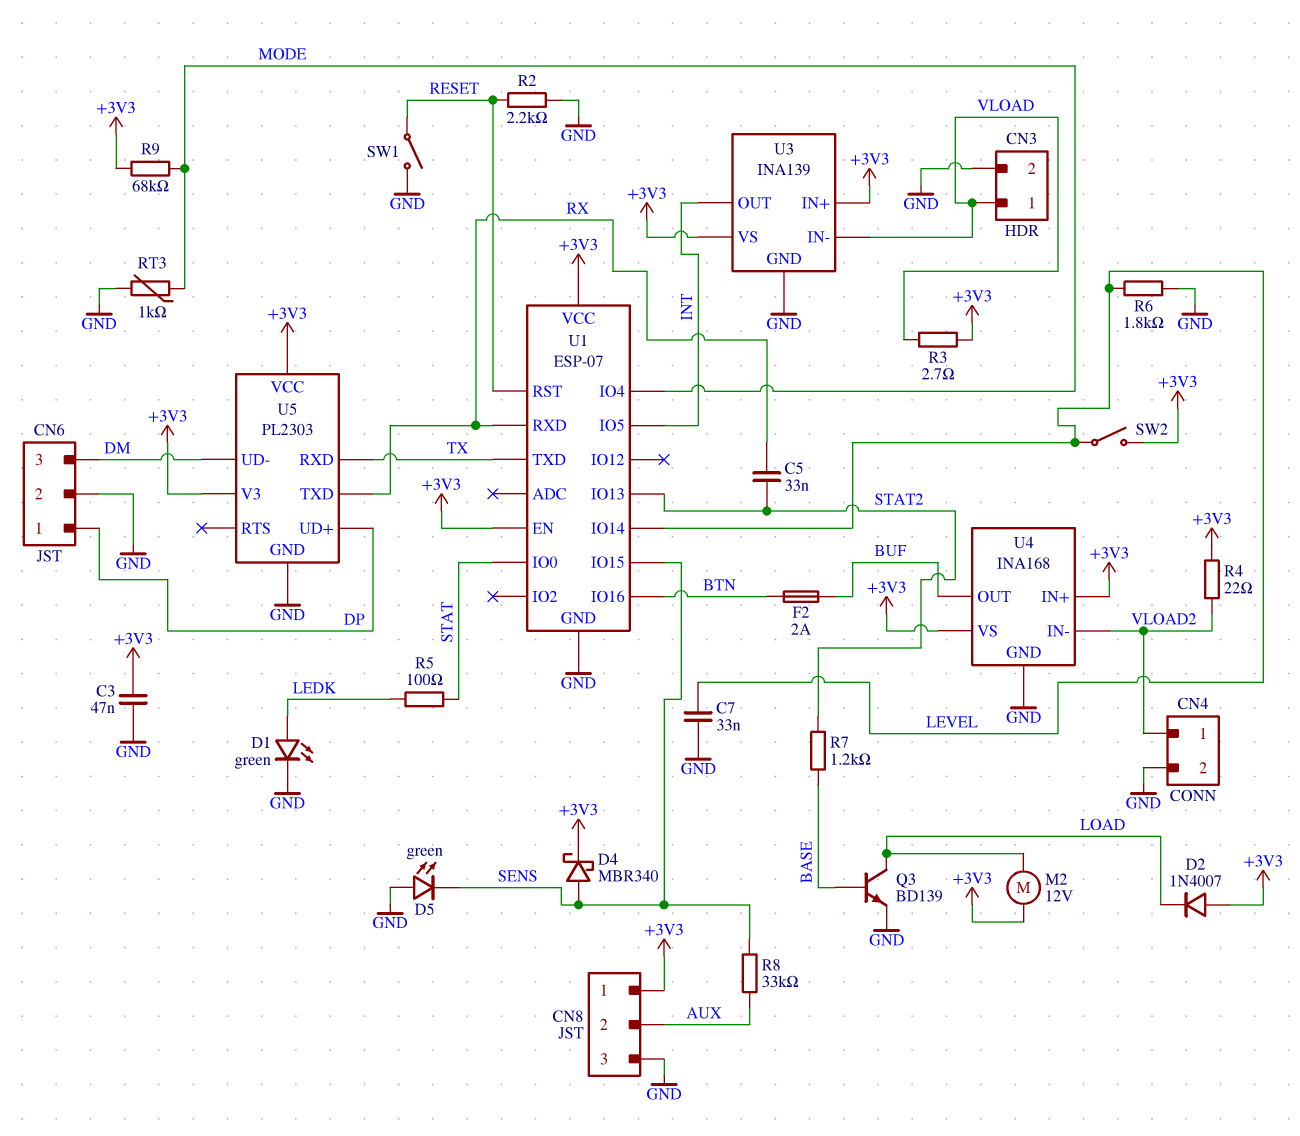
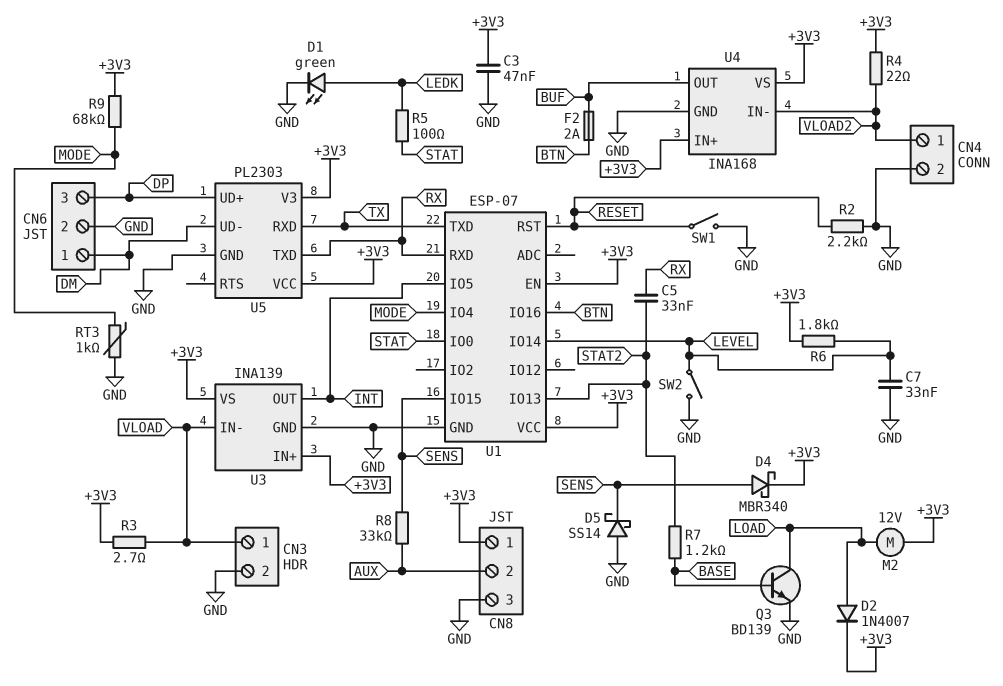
CN6 pin 1: DP -> DM
CN6 pin 3: DM -> DP
D2: diode 1N4007 (A +3V3, K LOAD) -> diode 1N4007 (A LOAD, K +3V3)
D5: LED green (A GND, K SENS) -> schottky SS14 (A GND, K SENS)
R6: 1.8k (GND, LEVEL) -> 1.8k (+3V3, LEVEL)
SW2: switch (+3V3, LEVEL) -> switch (GND, LEVEL)

